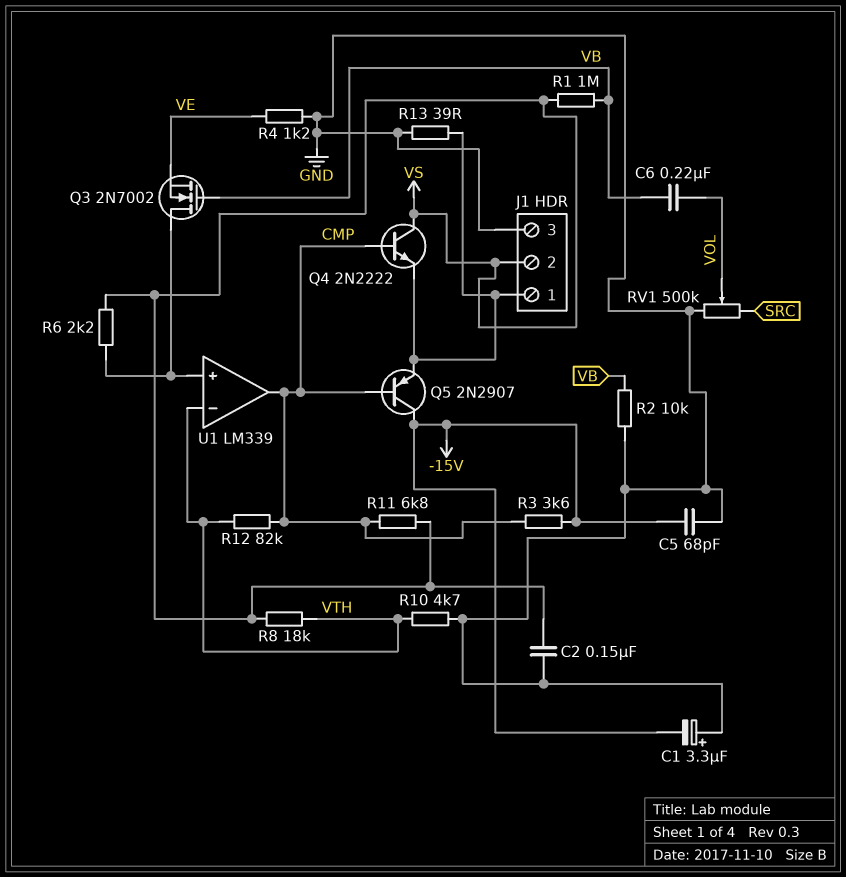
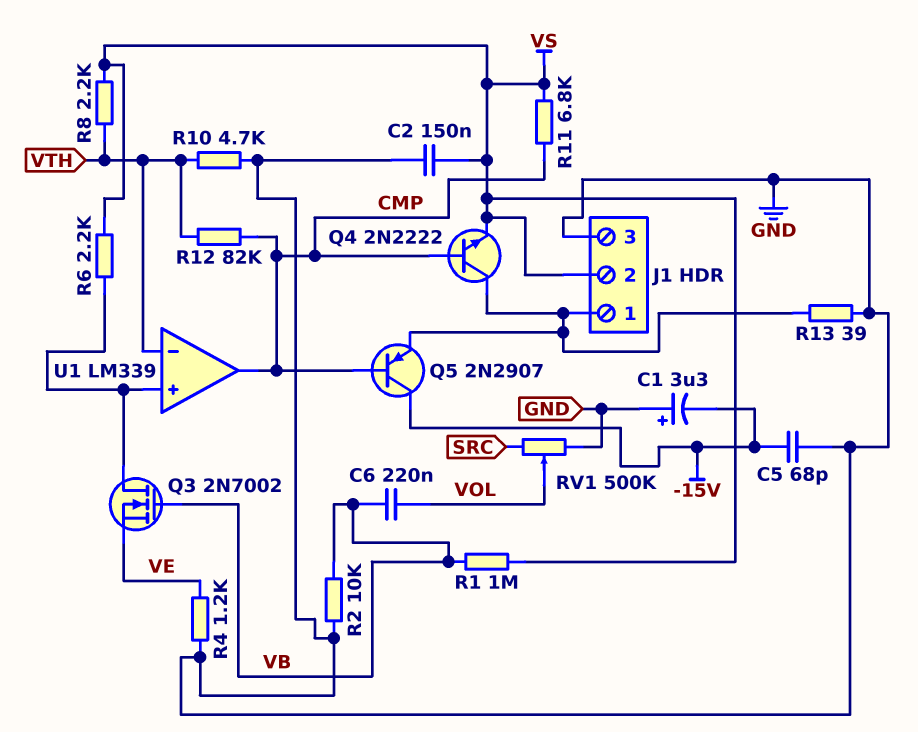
Q4: NPN 2N2222 (B CMP, C VS, E J1/1) -> NPN 2N2222 (B CMP, C J1/1, E VS)
R3: 3.6k (-15V, CMP) -> none
R8: 18k (VS, VTH) -> 2.2k (VS, VTH)

